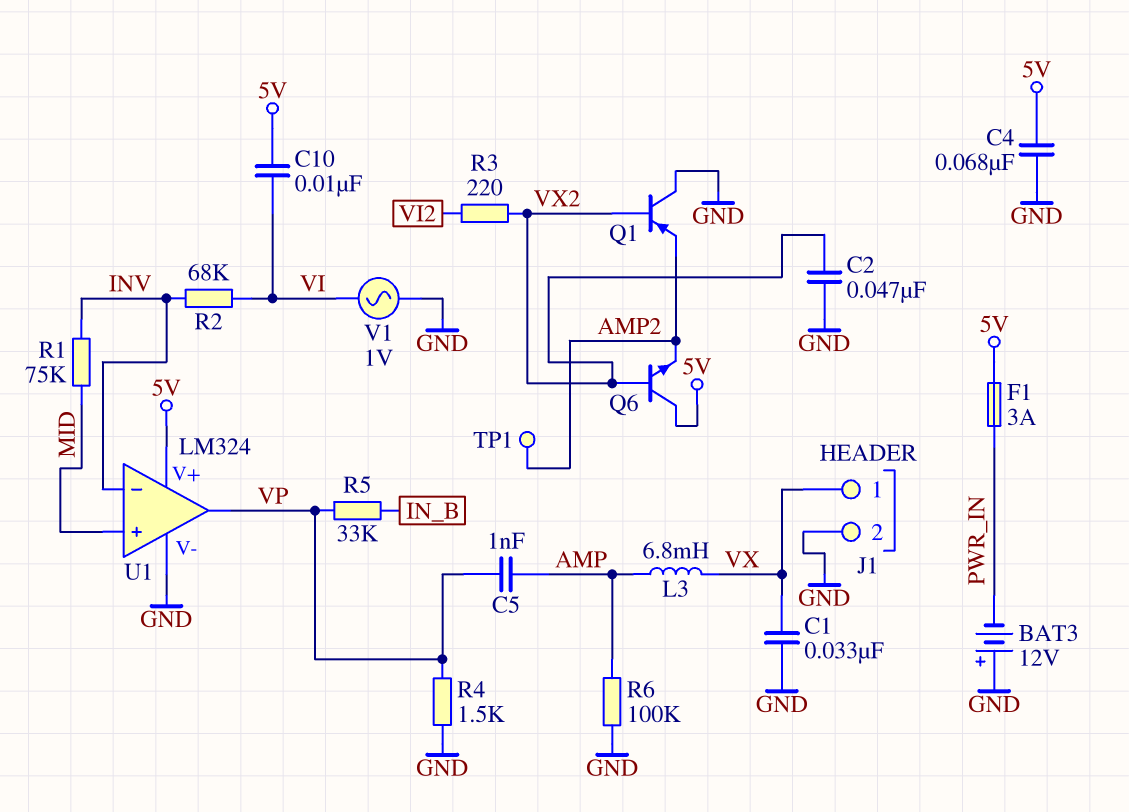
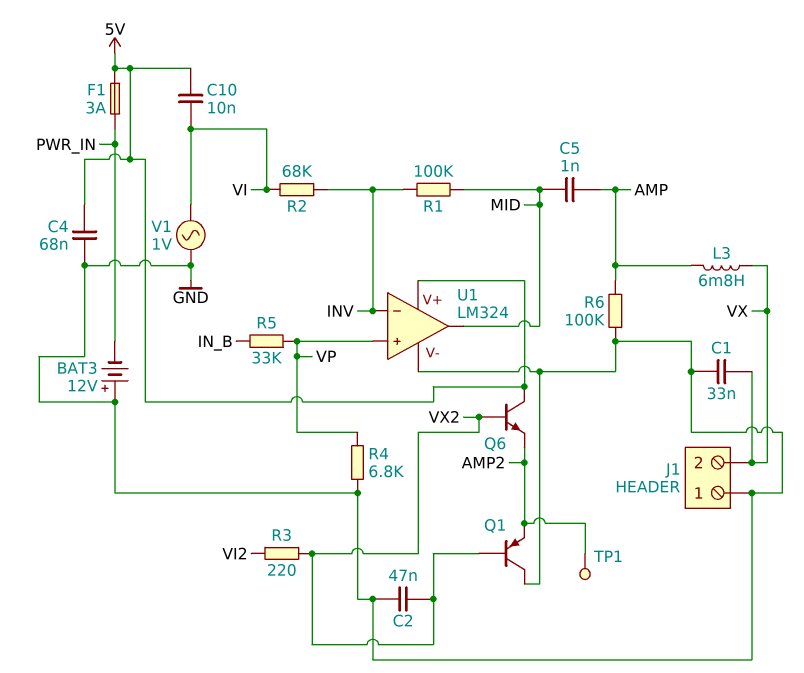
C5: 1nF (AMP, VP) -> 1nF (AMP, MID)
J1 pin 1: VX -> GND
J1 pin 2: GND -> VX
R1: 75k (INV, MID) -> 100k (INV, MID)
R4: 1.5k (GND, VP) -> 6.8k (GND, VP)
U1 pin in+: MID -> VP
U1 pin out: VP -> MID

